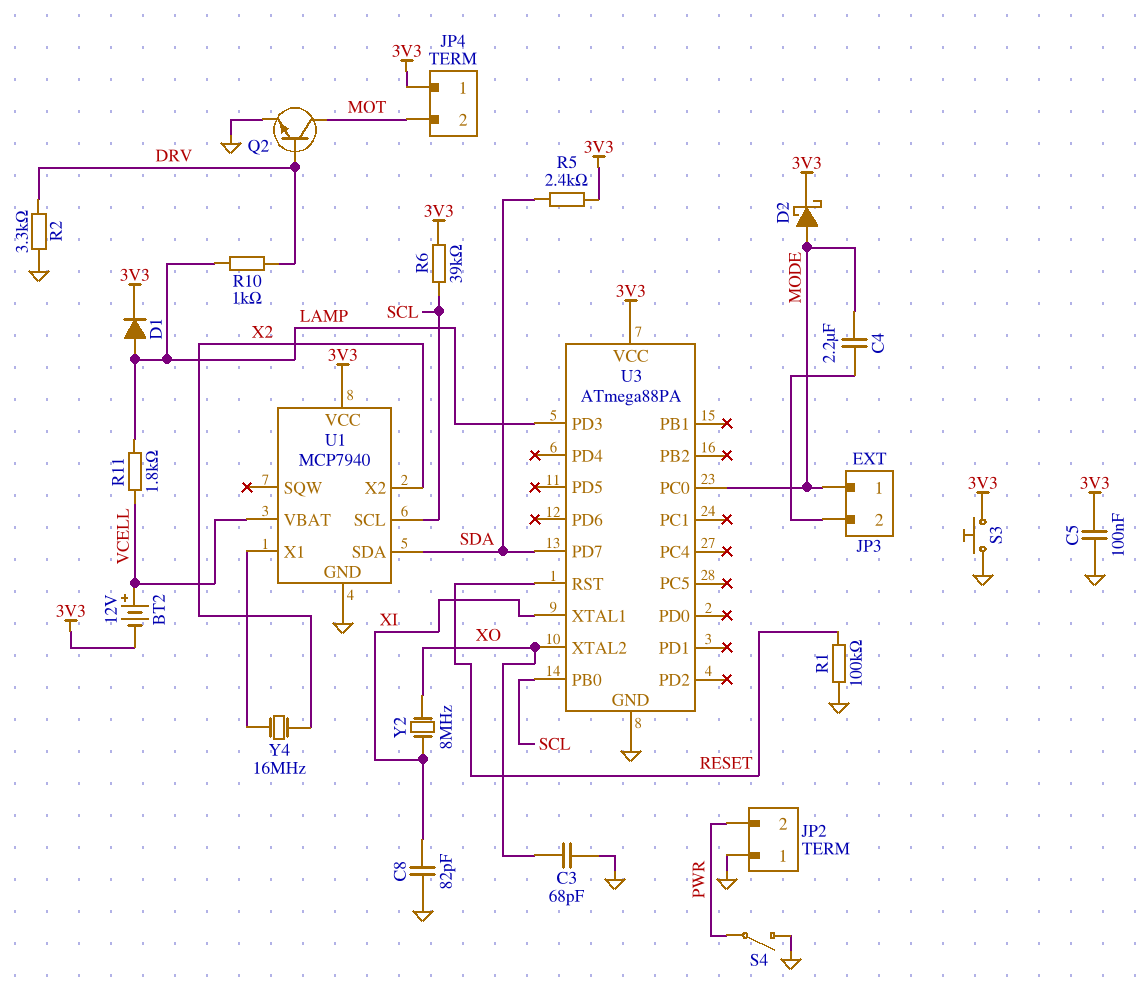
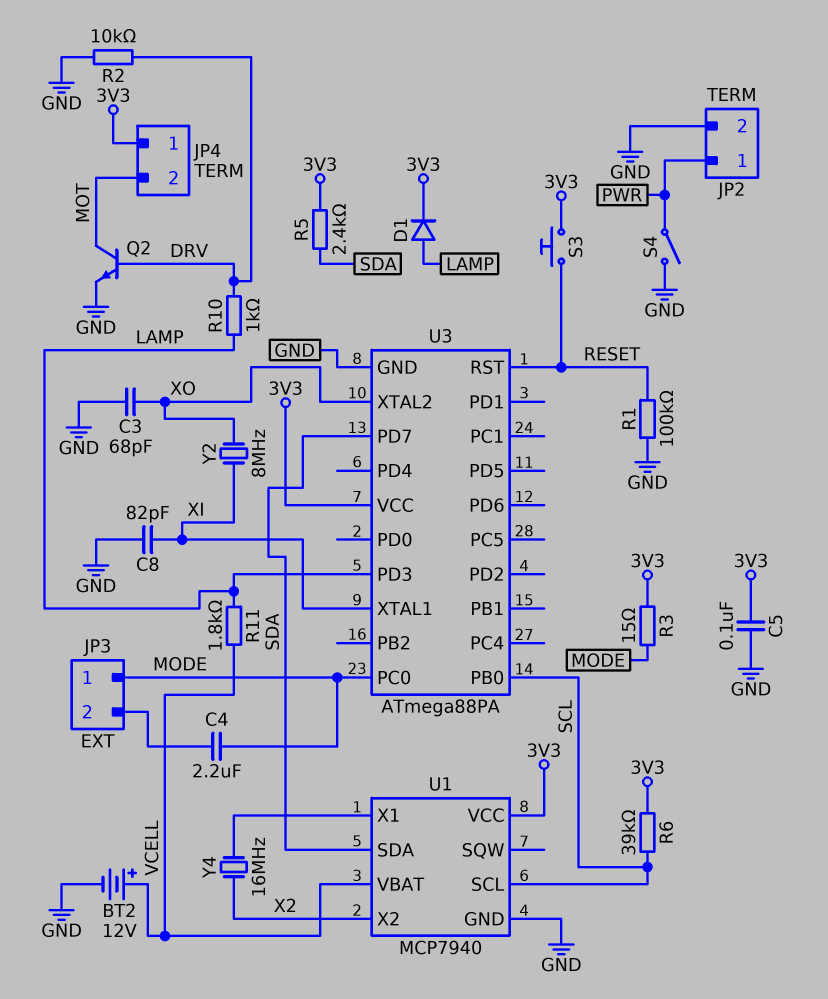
BT2: 12V (plus VCELL, minus 3V3) -> 12V (plus VCELL, minus GND)
D2: schottky (A MODE, K 3V3) -> none
JP2 pin 1: GND -> PWR
JP2 pin 2: PWR -> GND
R2: 3.3k (DRV, GND) -> 10k (DRV, GND)
R3: none -> 15 (3V3, MODE)
S3: button (3V3, GND) -> button (3V3, RESET)

